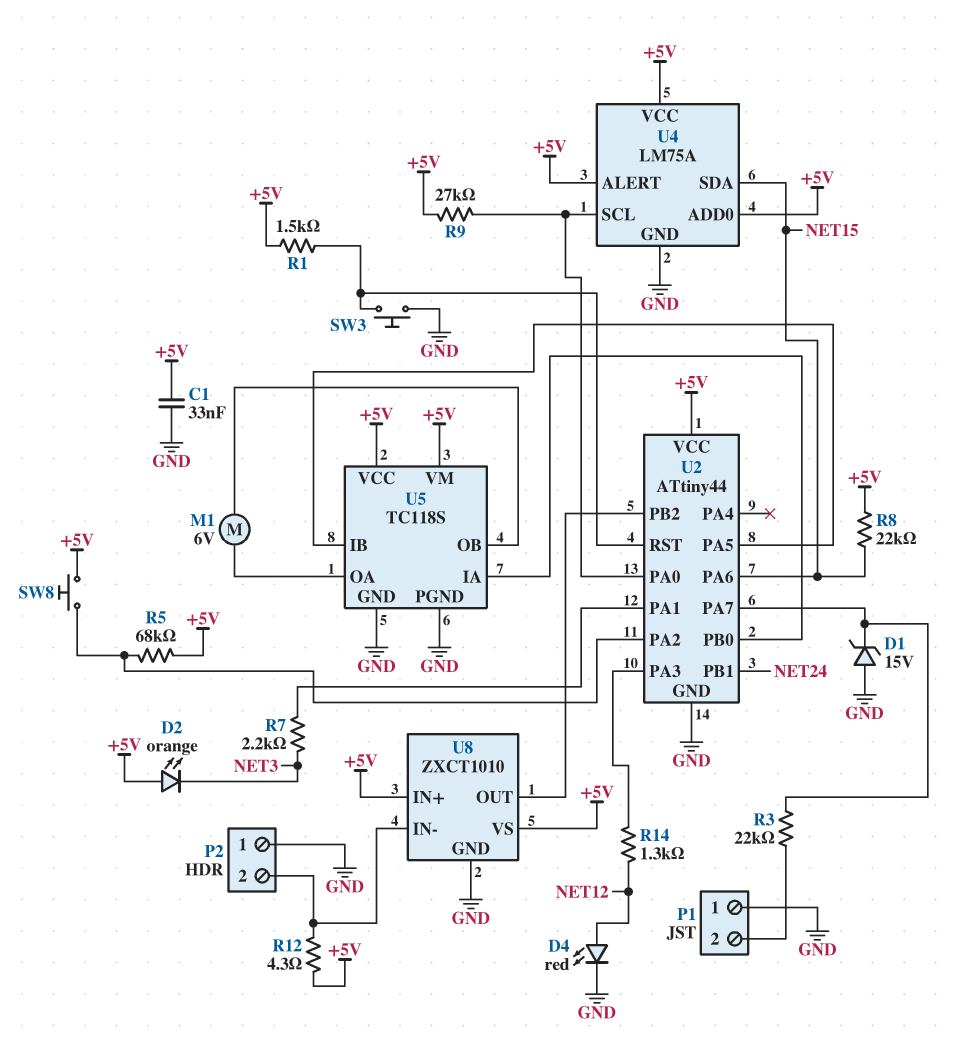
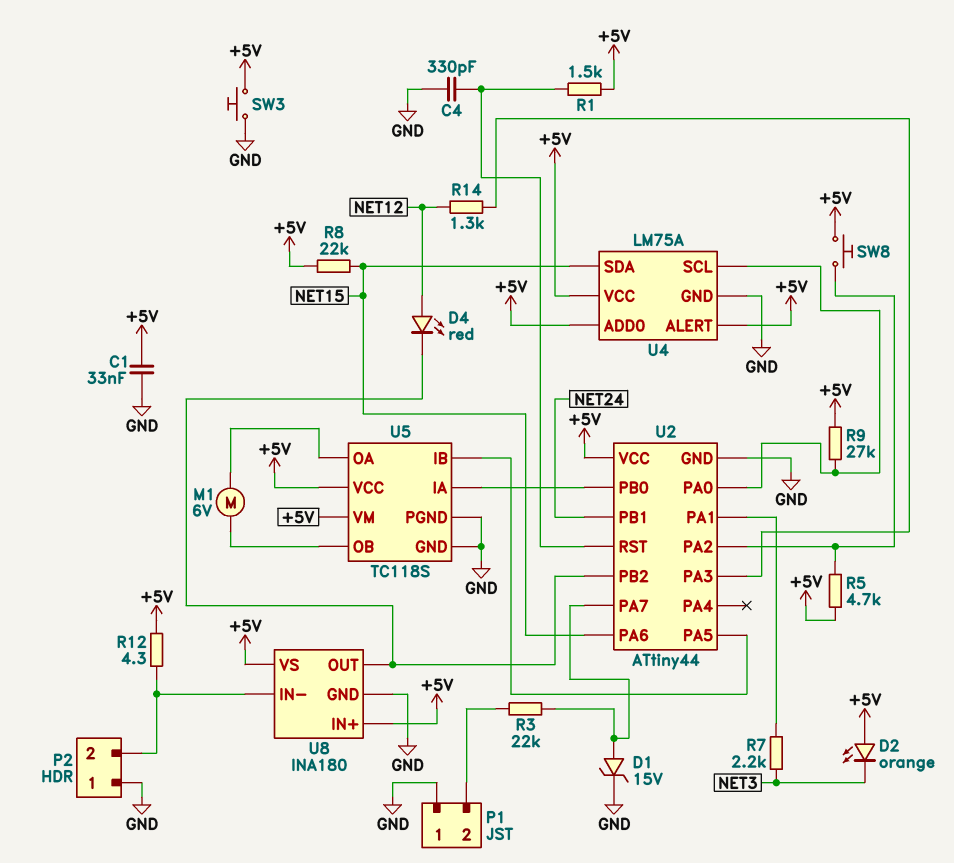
C4: none -> 330pF (GND, U2/RST)
D1: zener 15V (A GND, K U2/PA7) -> zener 15V (A U2/PA7, K GND)
D4: LED red (A NET12, K GND) -> LED red (A NET12, K U2/PB2)
R5: 68k (+5V, U2/PA2) -> 4.7k (+5V, U2/PA2)
SW3: button (GND, U2/RST) -> button (+5V, GND)
U8: ZXCT1010 -> INA180

